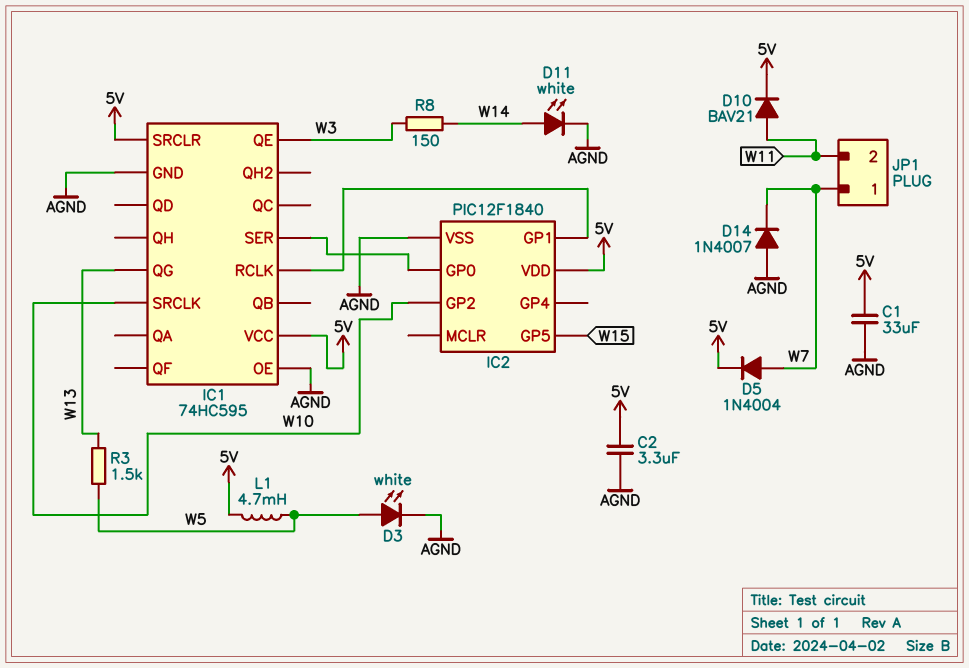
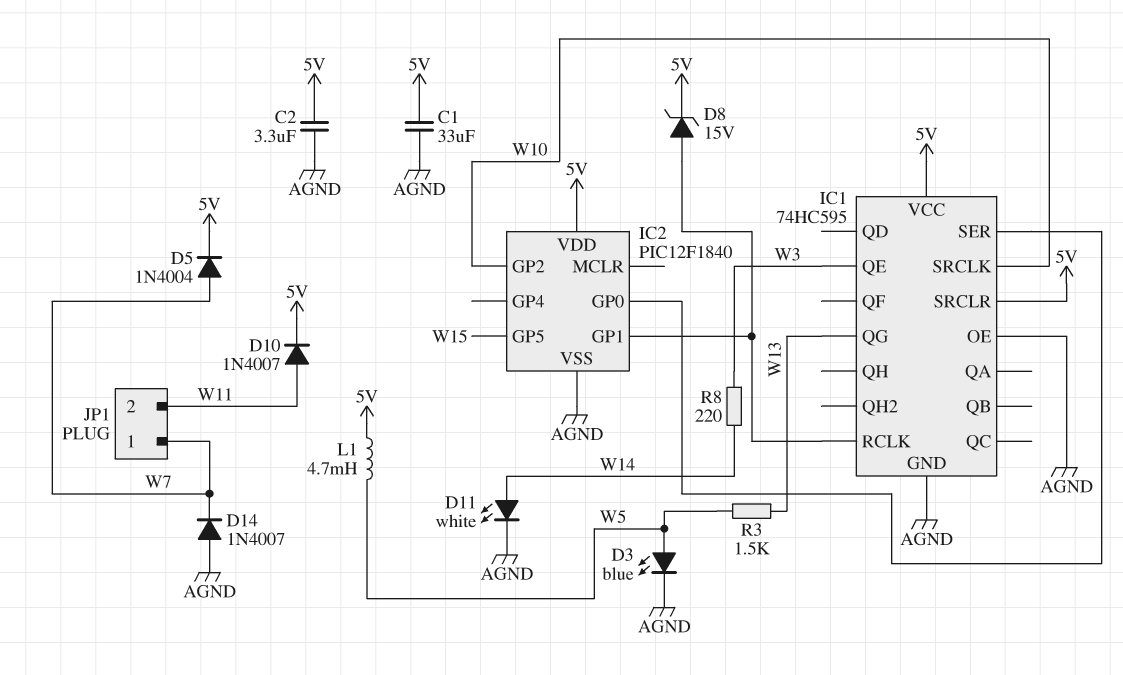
D3: LED white (A W5, K AGND) -> LED blue (A W5, K AGND)
D8: none -> zener 15V (A IC1/RCLK, K 5V)
D10: diode BAV21 (A W11, K 5V) -> diode 1N4007 (A W11, K 5V)
R8: 150 (W3, W14) -> 220 (W3, W14)

